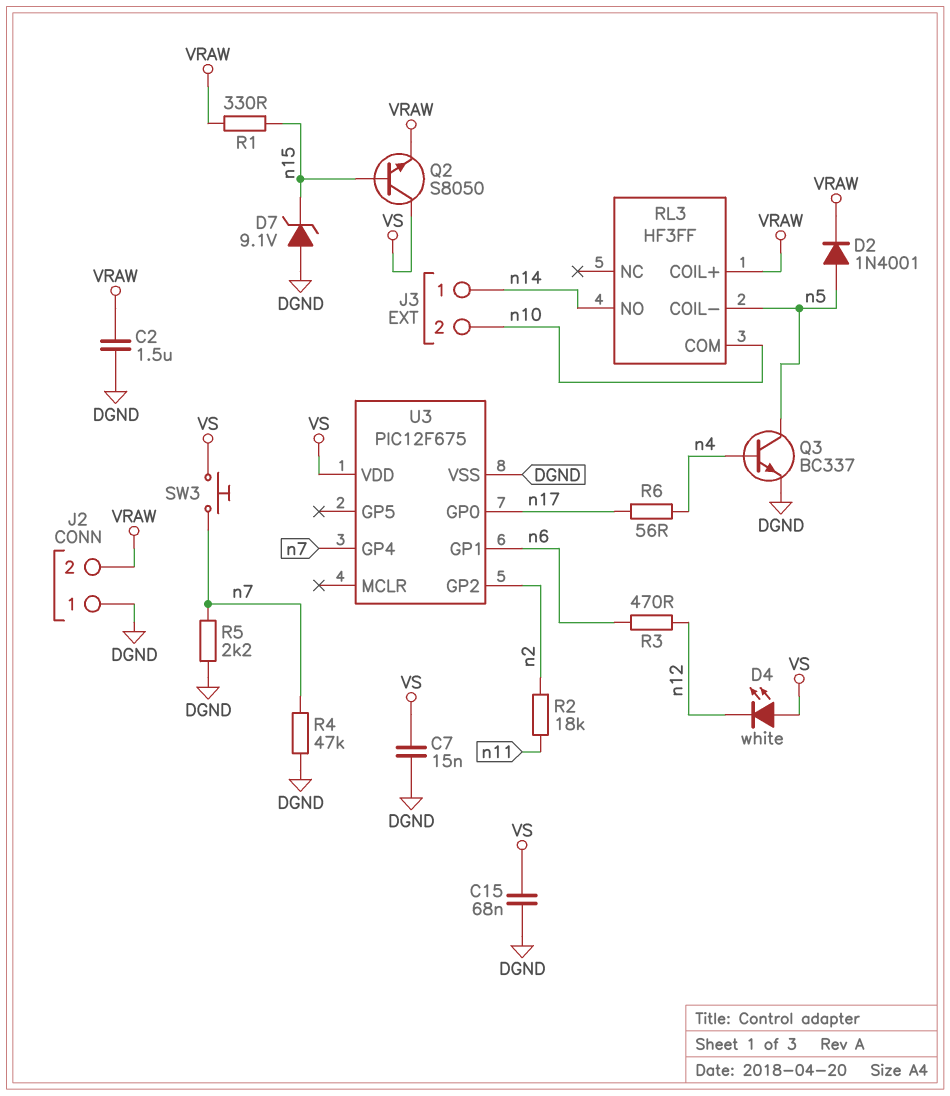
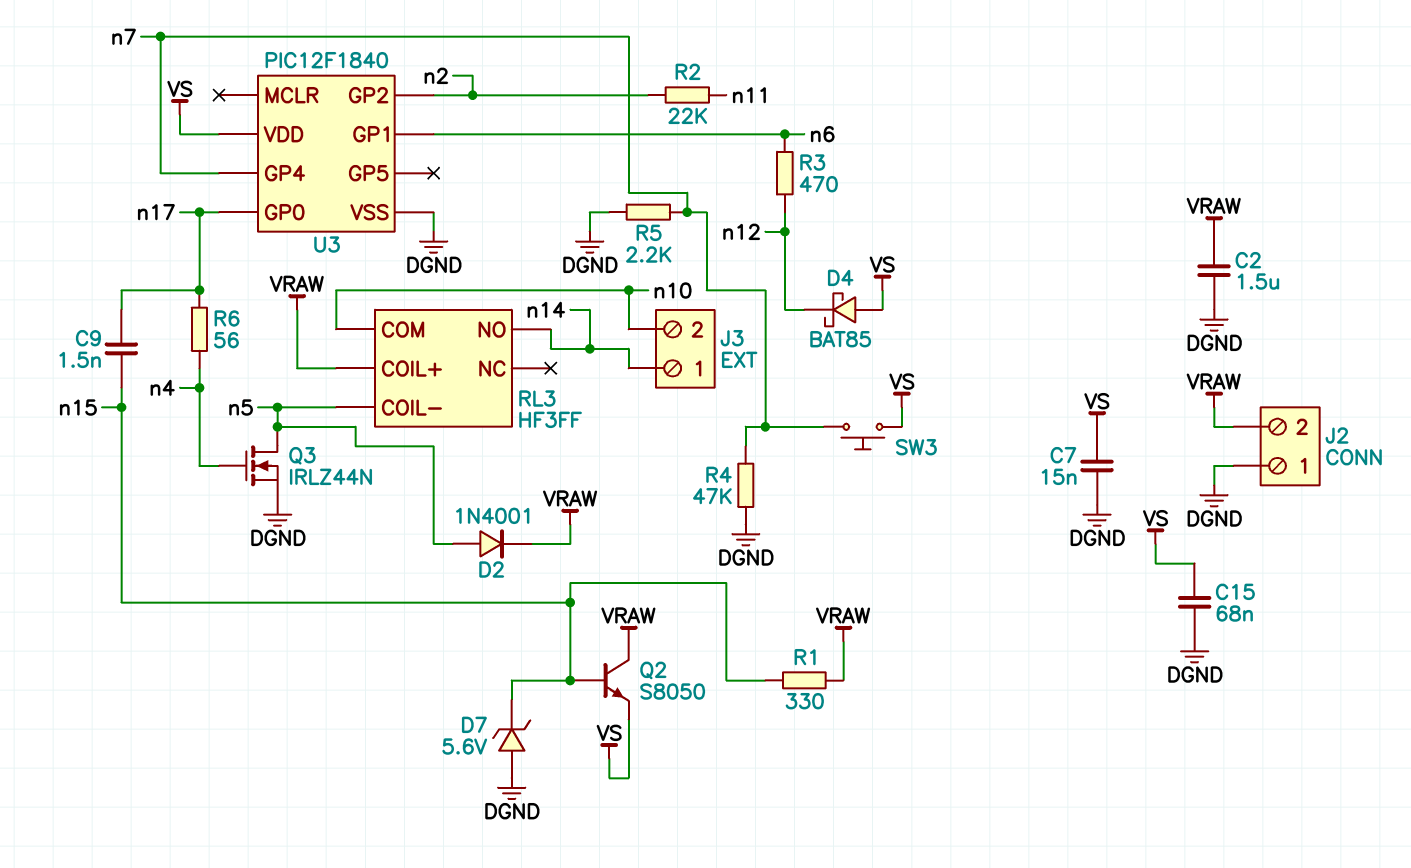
C9: none -> 1.5nF (n15, n17)
D4: LED white (A VS, K n12) -> schottky BAT85 (A VS, K n12)
D7: zener 9.1V (A DGND, K n15) -> zener 5.6V (A DGND, K n15)
Q2: NPN S8050 (B n15, C VS, E VRAW) -> NPN S8050 (B n15, C VRAW, E VS)
Q3: NPN BC337 (B n4, C n5, E DGND) -> NMOS IRLZ44N (G n4, D n5, S DGND)
R2: 18k (n2, n11) -> 22k (n2, n11)
U3: PIC12F675 -> PIC12F1840

